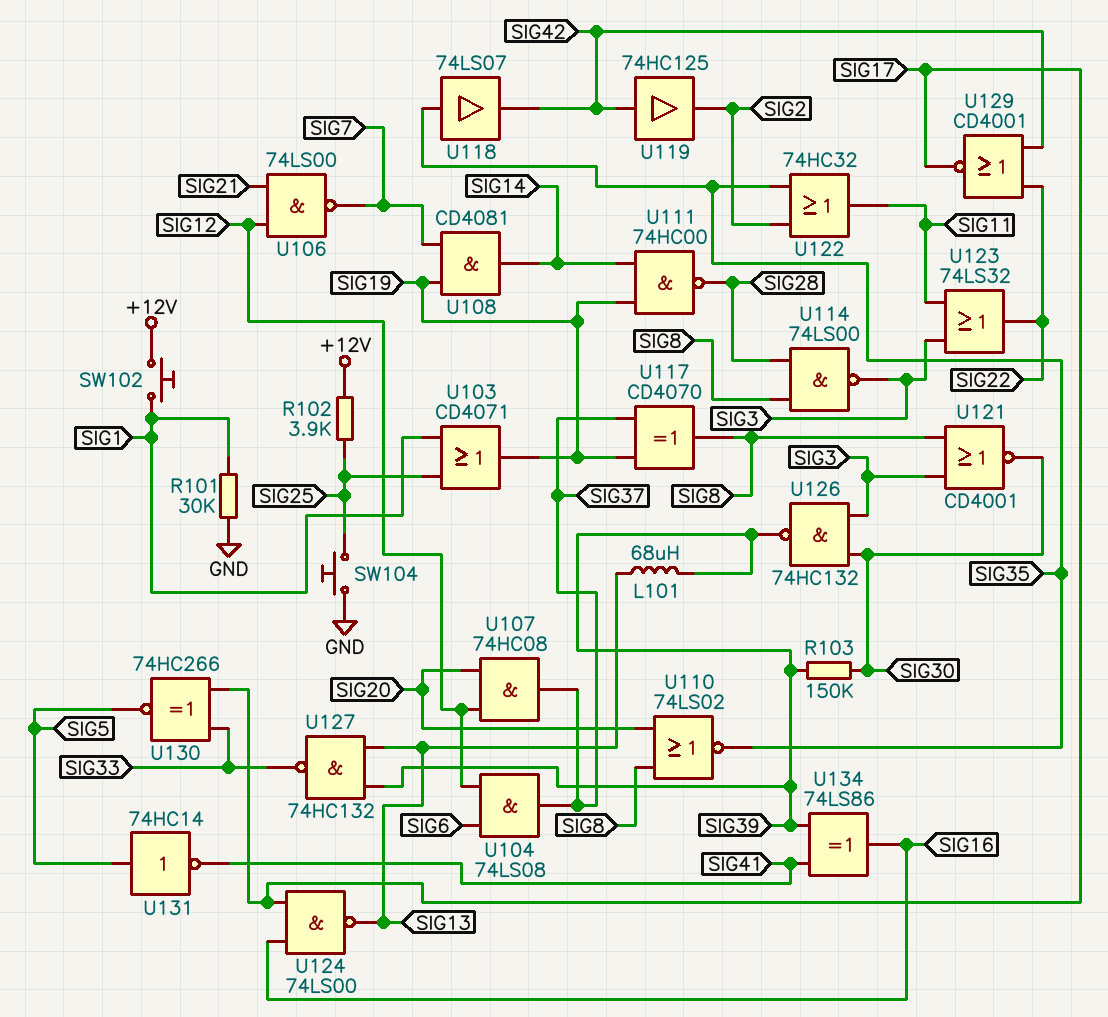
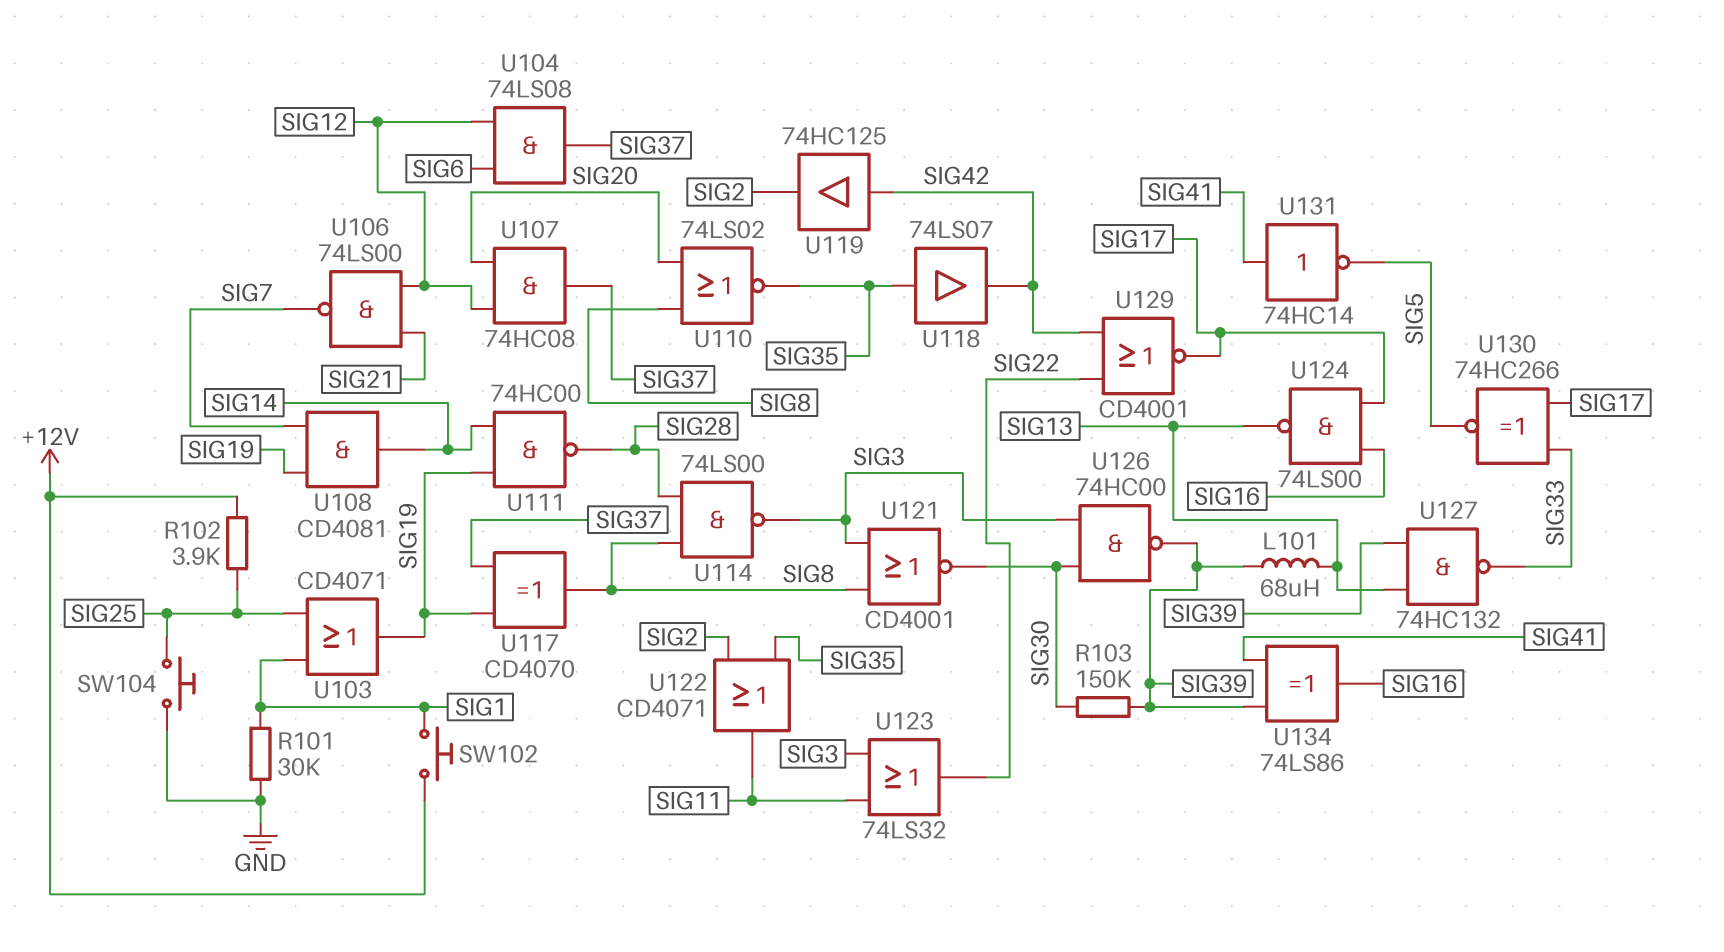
U122: OR 74HC32 (in SIG2, in SIG35, out SIG11) -> OR CD4071 (in SIG2, in SIG35, out SIG11)
U126: NAND 74HC132 (in SIG3, in SIG30, out SIG39) -> NAND 74HC00 (in SIG3, in SIG30, out SIG39)
U131: NOT 74HC14 (in SIG5, out SIG41) -> NOT 74HC14 (in SIG41, out SIG5)

